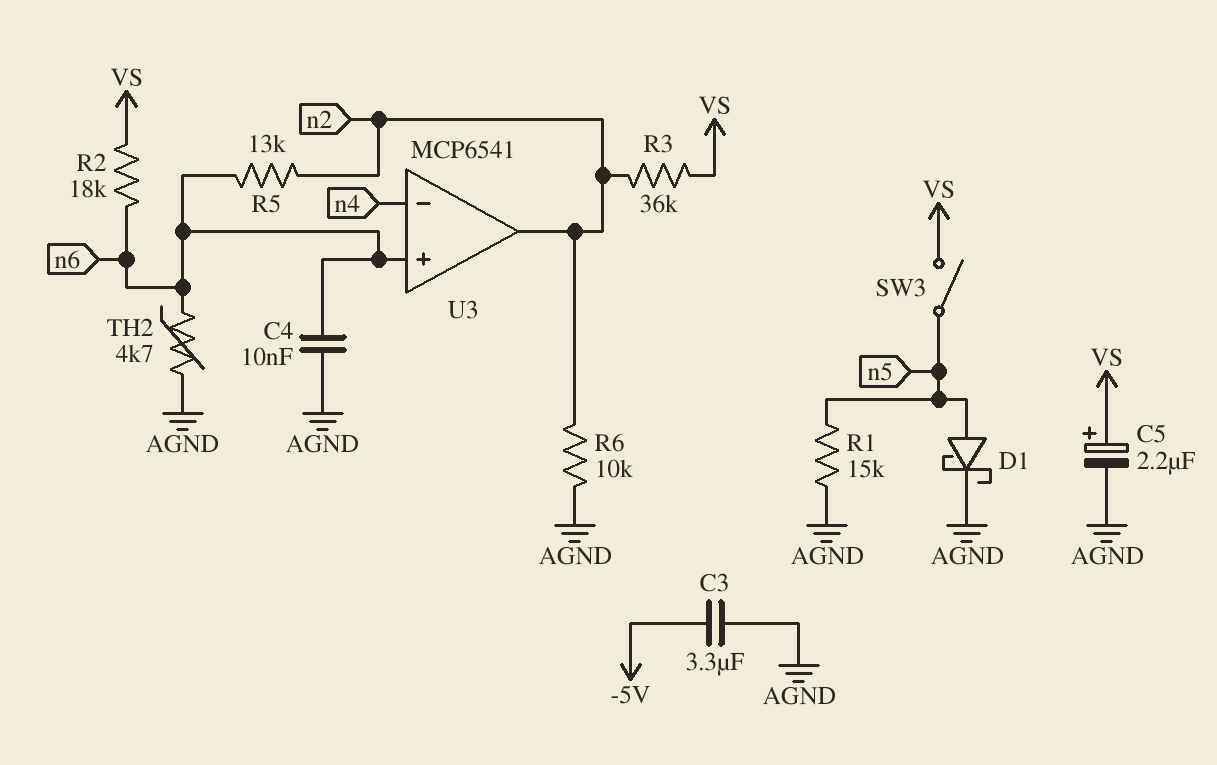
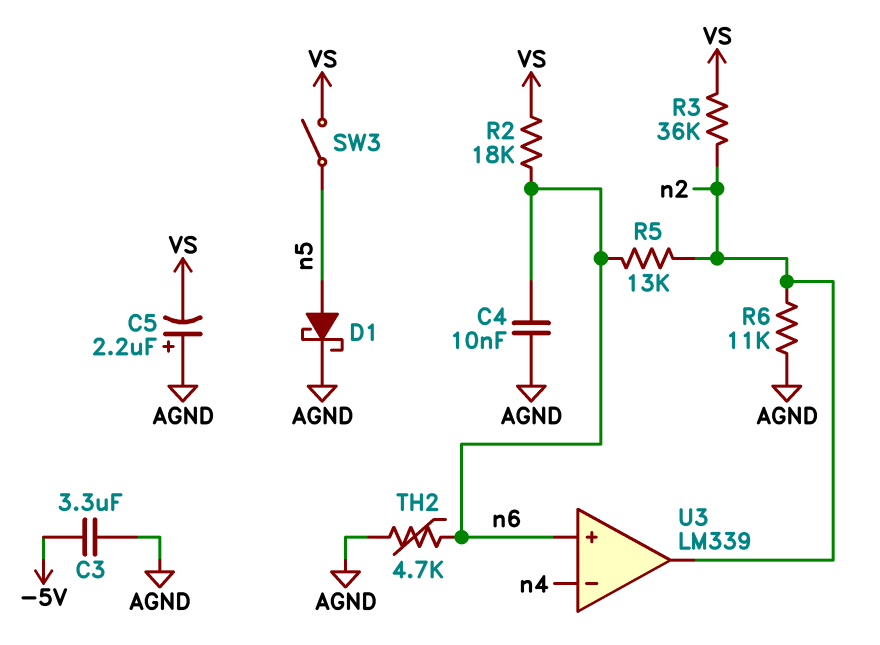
C5: 2.2uF (plus VS, minus AGND) -> 2.2uF (plus AGND, minus VS)
R1: 15k (AGND, n5) -> none
R6: 10k (AGND, n2) -> 11k (AGND, n2)
U3: MCP6541 -> LM339

